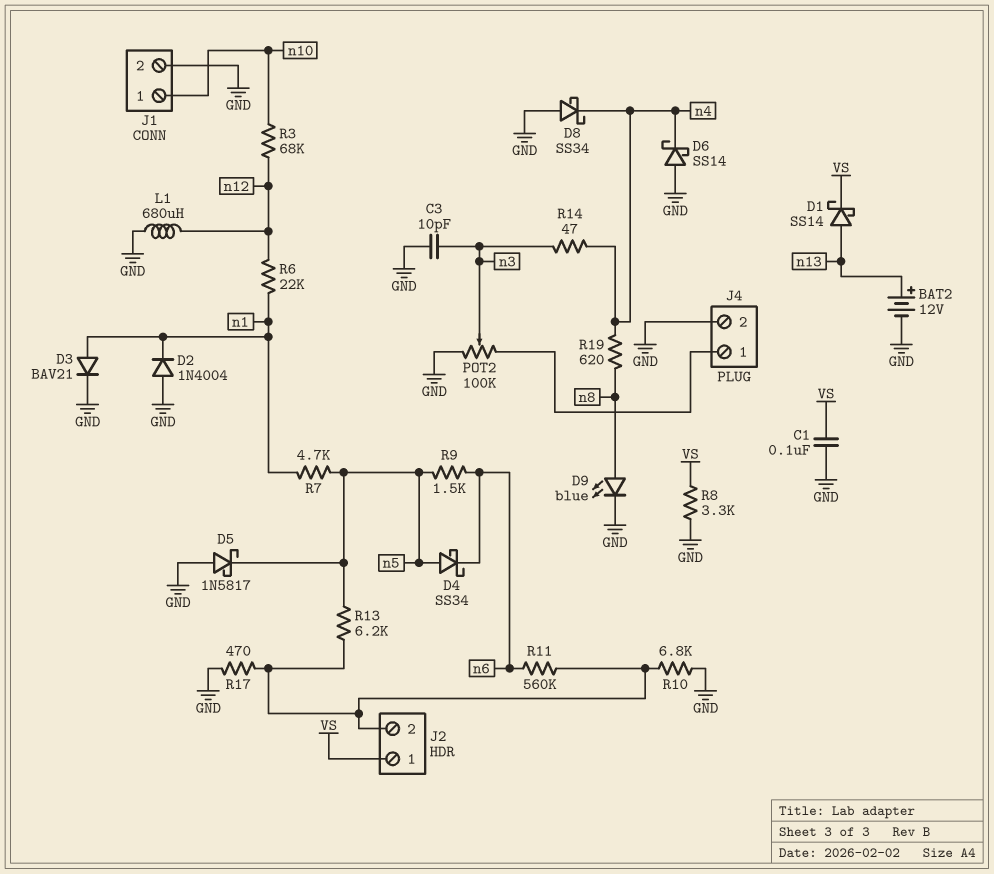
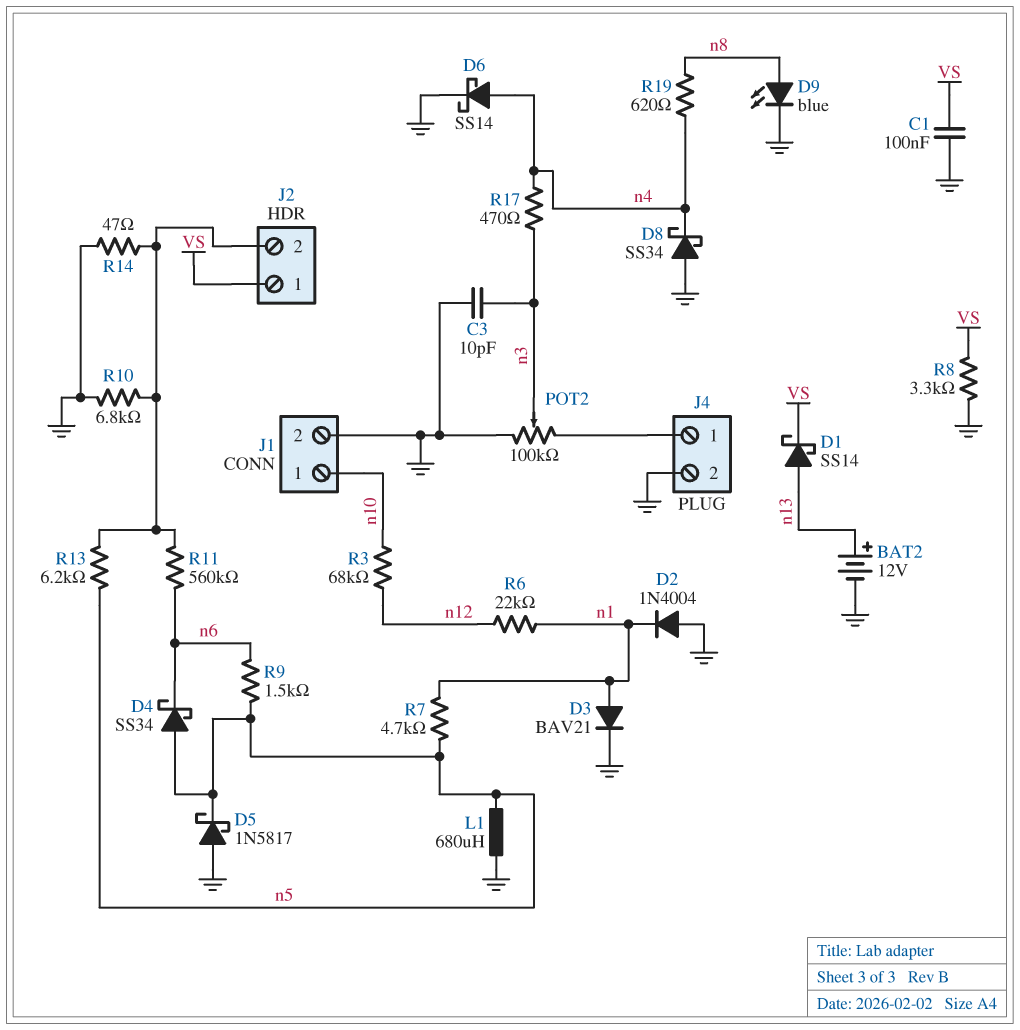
D6: schottky SS14 (A GND, K n4) -> schottky SS14 (A n4, K GND)
L1: 680uH (GND, n12) -> 680uH (GND, n5)
R14: 47 (n3, n4) -> 47 (GND, J2/2)
R17: 470 (GND, J2/2) -> 470 (n3, n4)

